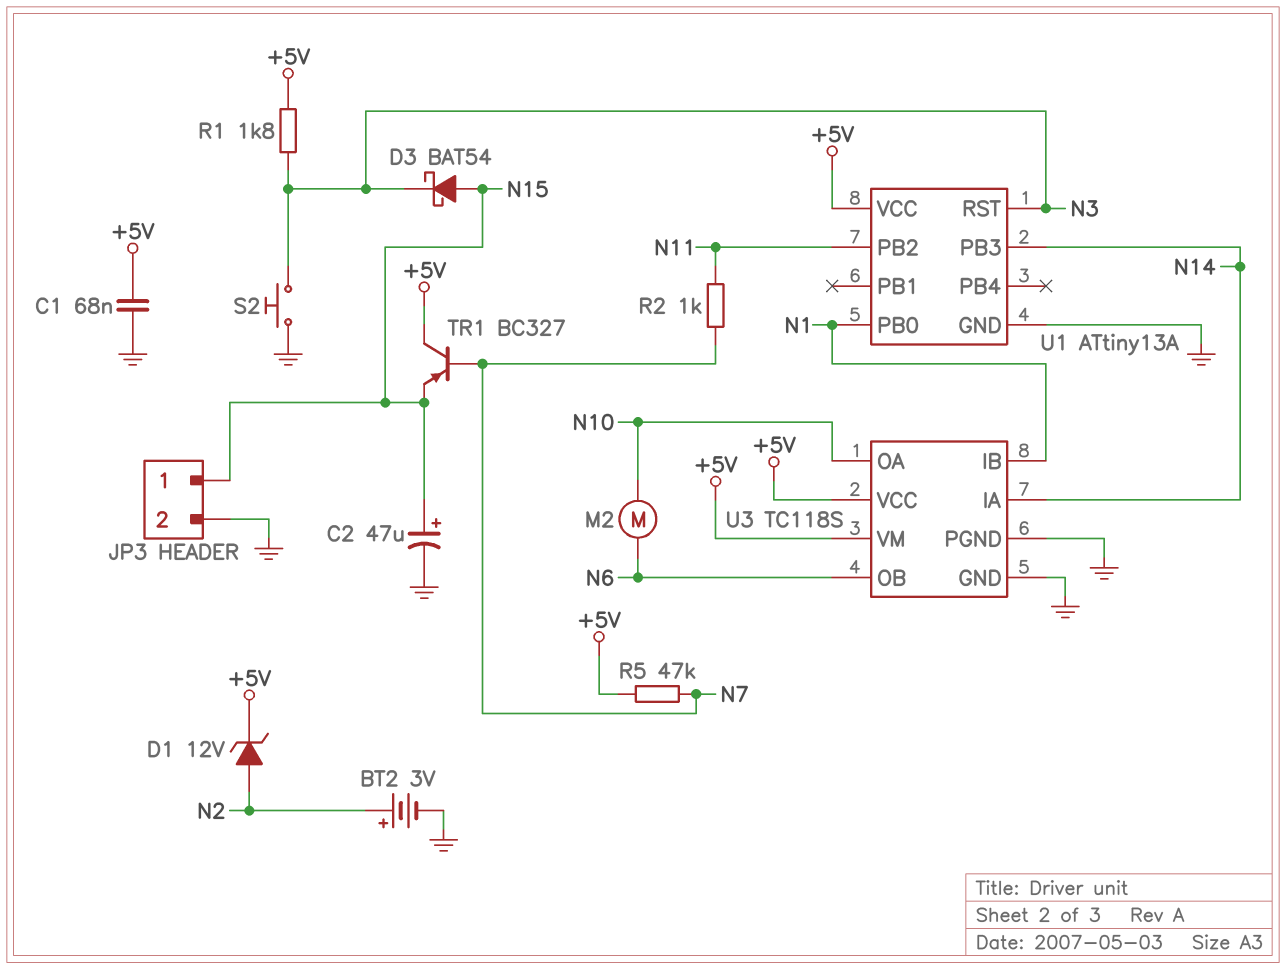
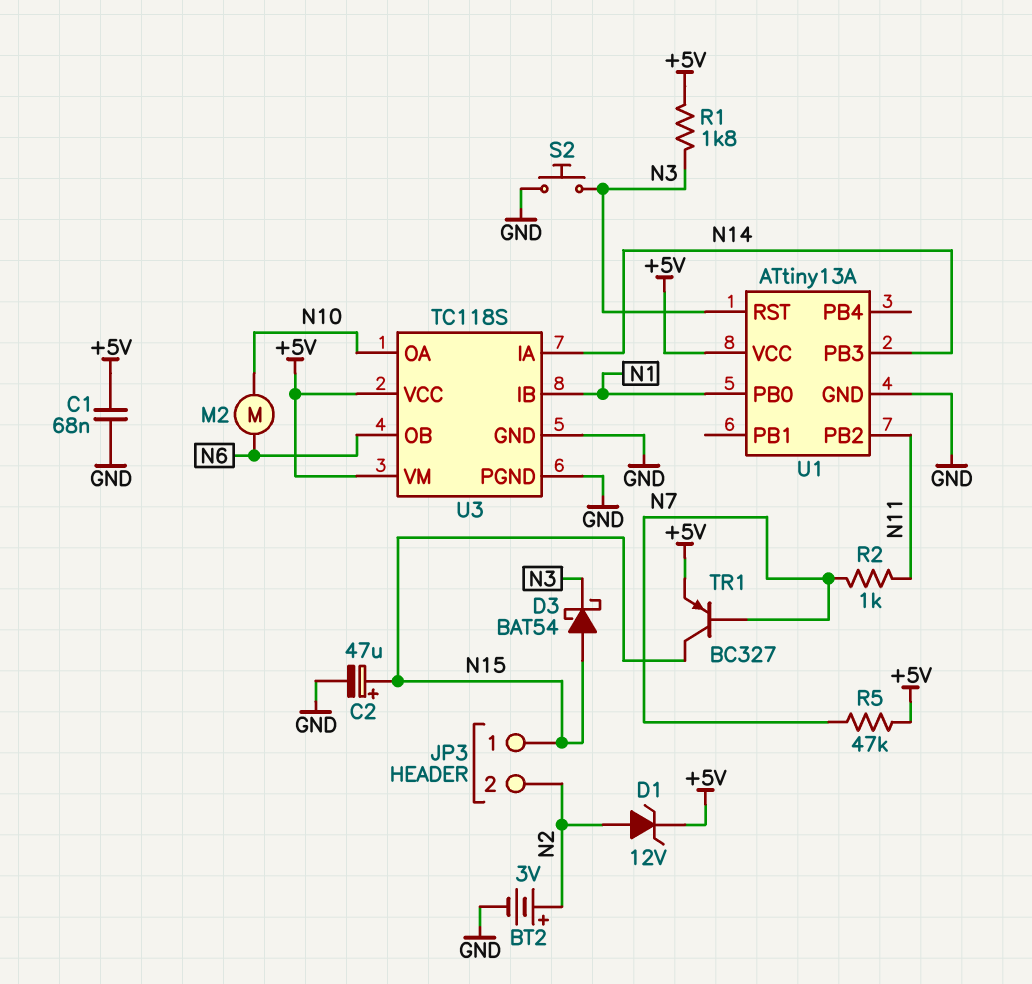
JP3 pin 2: GND -> N2
TR1: PNP BC327 (B N7, C +5V, E N15) -> PNP BC327 (B N7, C N15, E +5V)

